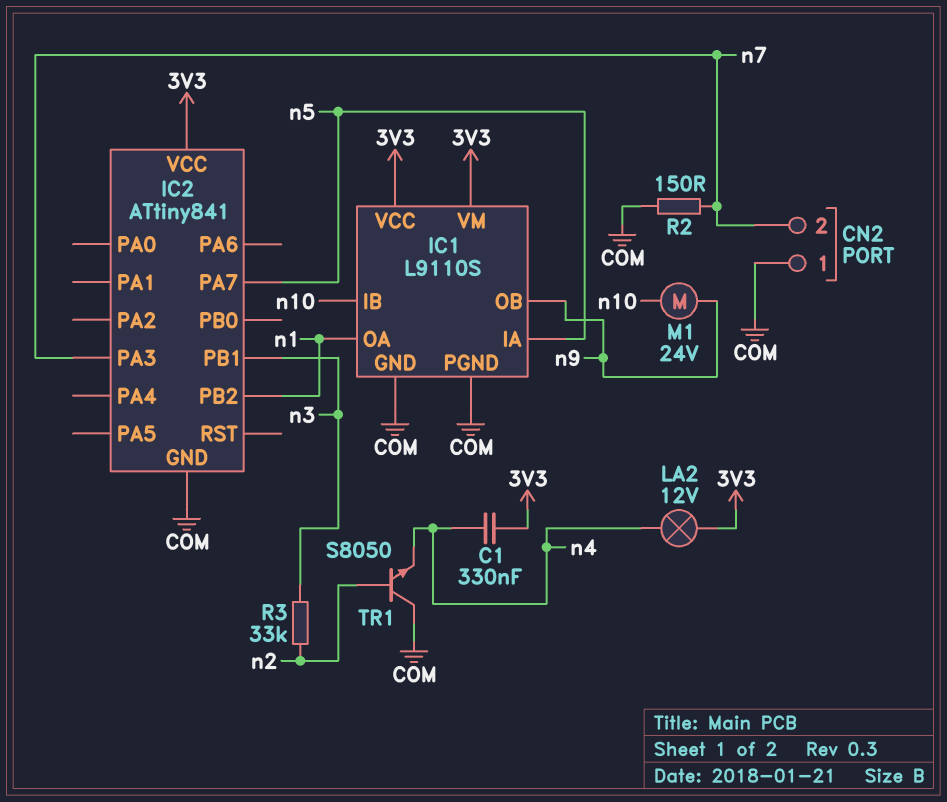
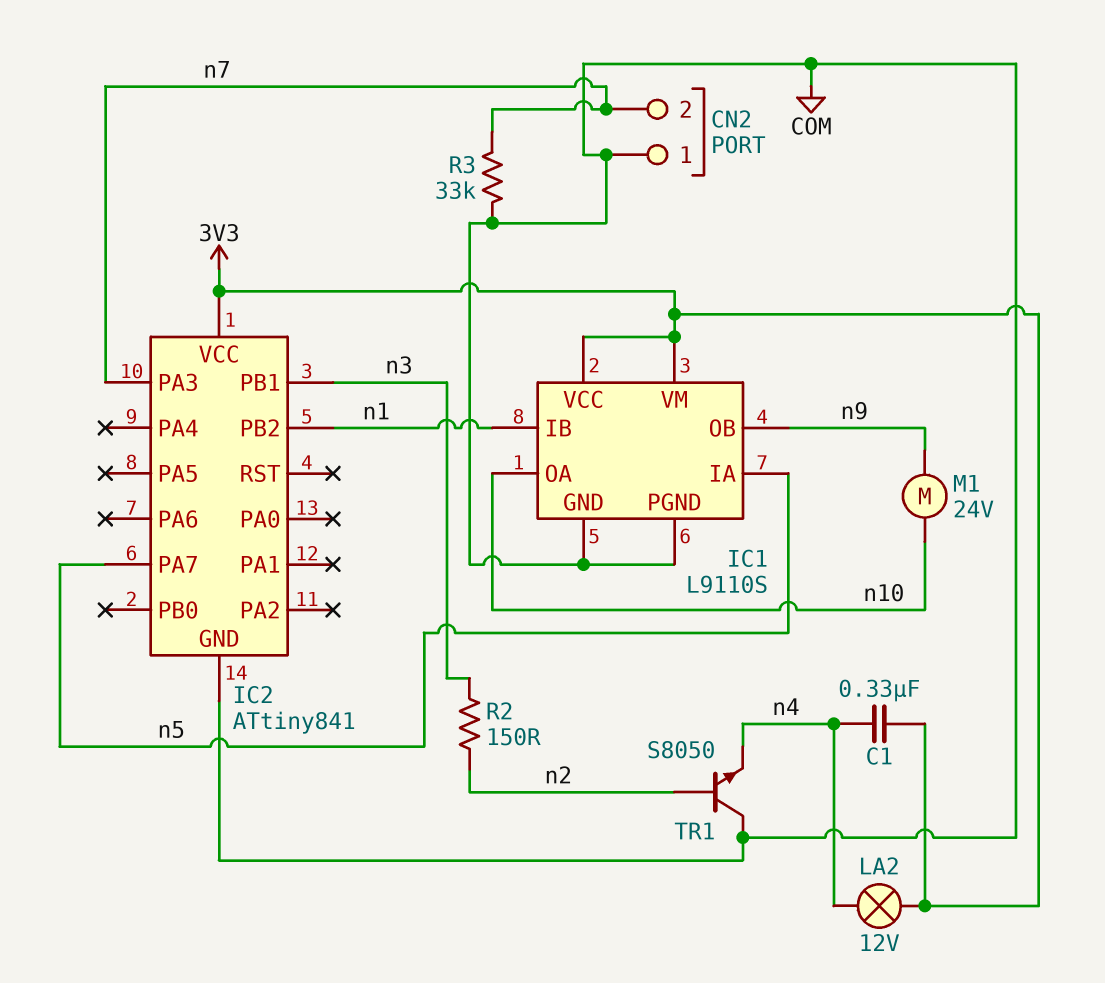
IC1 pin IB: n10 -> n1
IC1 pin OA: n1 -> n10
R2: 150 (COM, n7) -> 150 (n2, n3)
R3: 33k (n2, n3) -> 33k (COM, n7)

